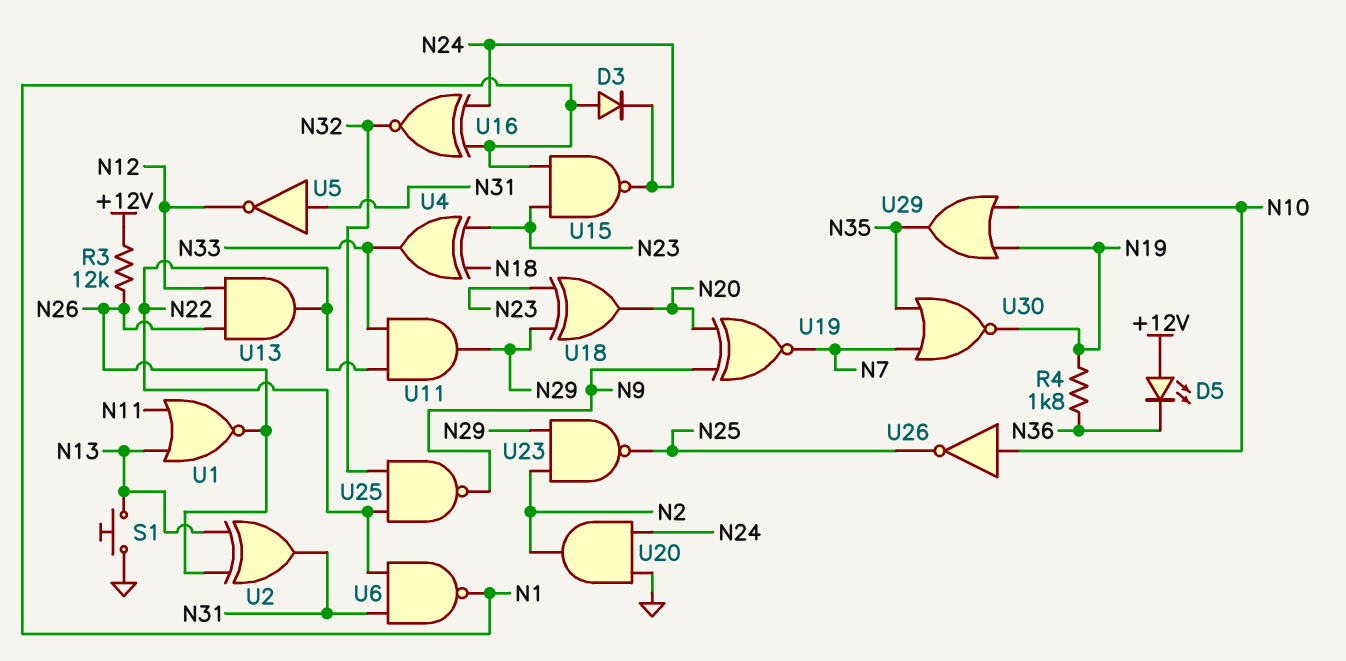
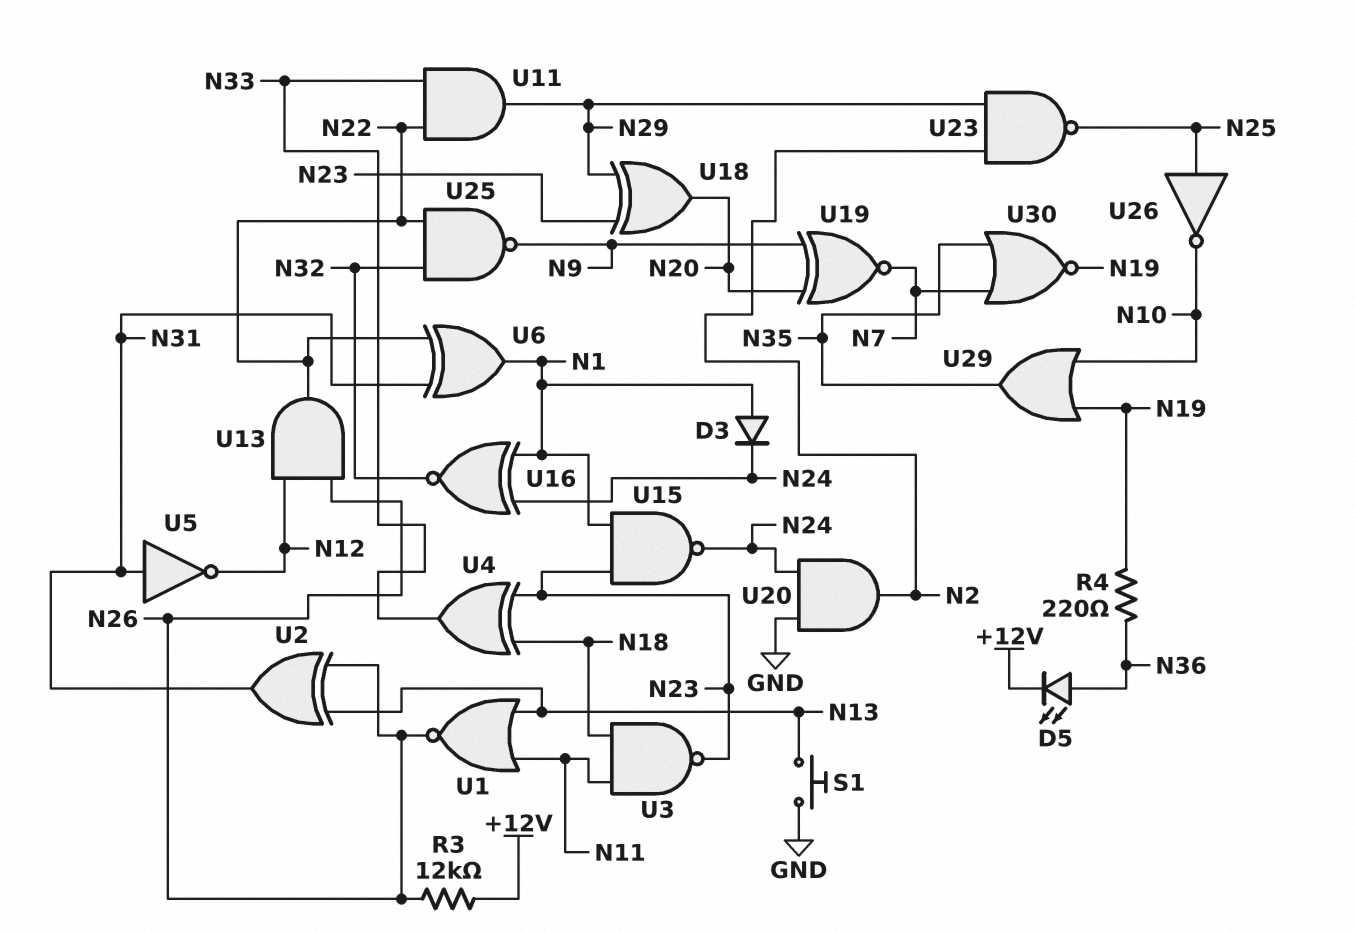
D5: LED (A +12V, K N36) -> LED (A N36, K +12V)
R4: 1.8k (N19, N36) -> 220 (N19, N36)
U3: none -> NAND (in N11, in N18, out N23)
U6: NAND (in N22, in N31, out N1) -> XOR (in N22, in N31, out N1)
U26: NOT (in N10, out N25) -> NOT (in N25, out N10)

